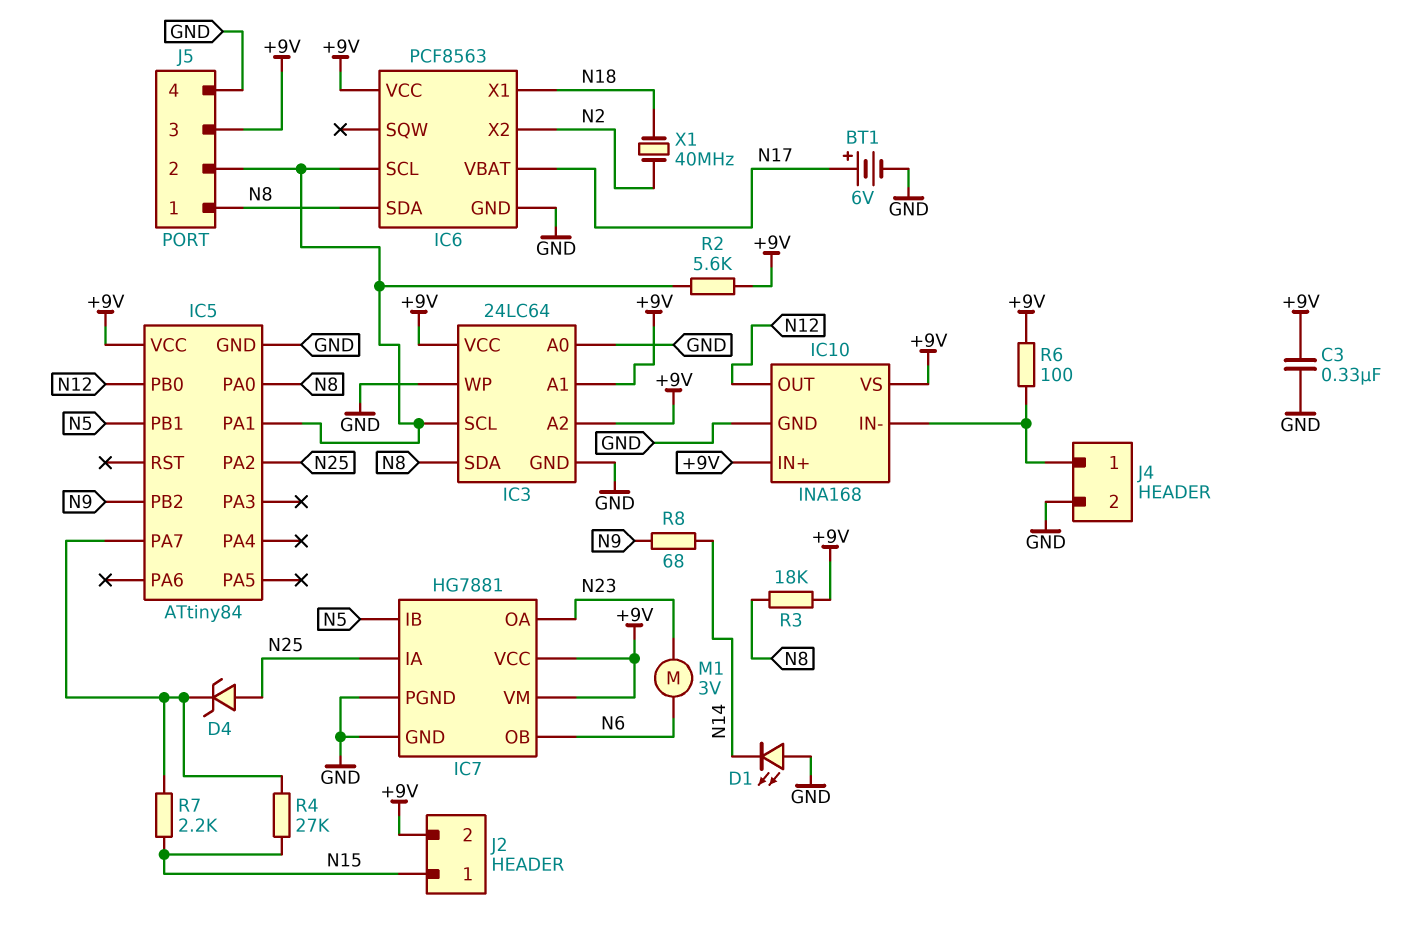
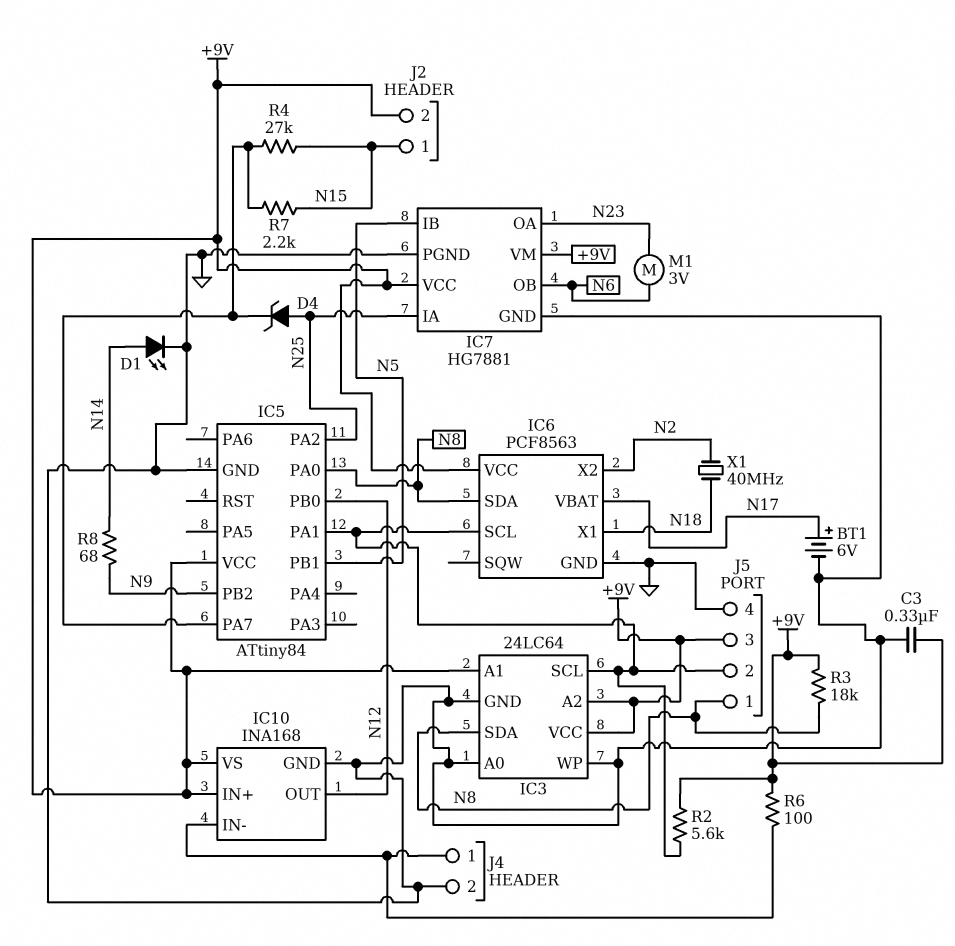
D1: LED (A GND, K N14) -> LED (A N14, K GND)

